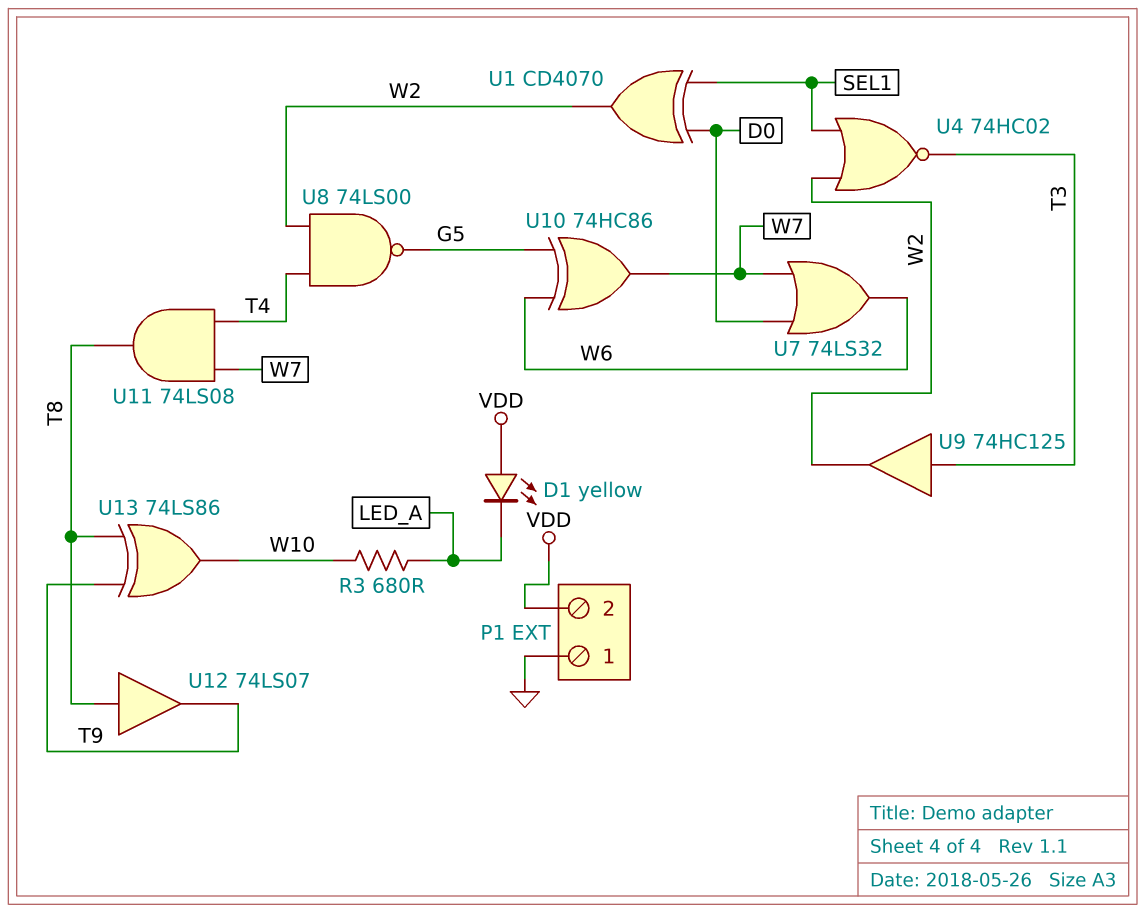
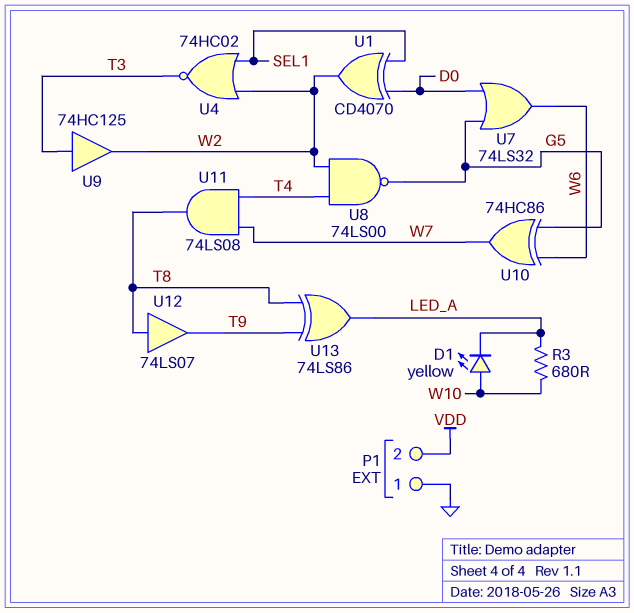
D1: LED yellow (A VDD, K LED_A) -> LED yellow (A W10, K LED_A)
U7: OR 74LS32 (in D0, in W7, out W6) -> OR 74LS32 (in D0, in G5, out W6)
U13: XOR 74LS86 (in T8, in T9, out W10) -> XOR 74LS86 (in T8, in T9, out LED_A)

